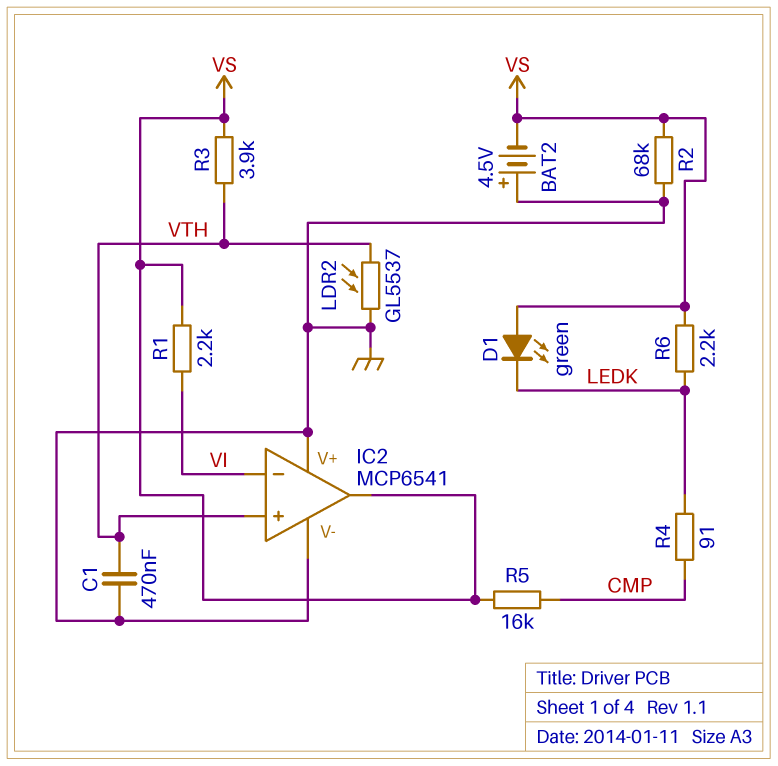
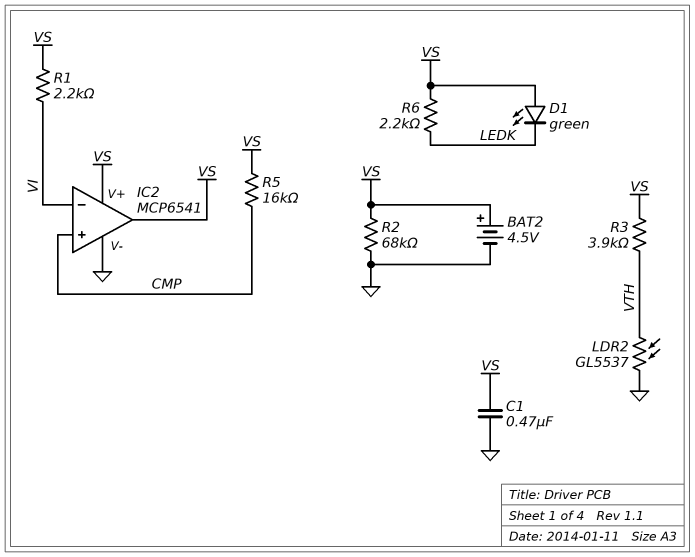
BAT2: 4.5V (plus GND, minus VS) -> 4.5V (plus VS, minus GND)
C1: 470nF (GND, VTH) -> 470nF (GND, VS)
IC2 pin V+: GND -> VS
IC2 pin in+: VTH -> CMP
R4: 91 (CMP, LEDK) -> none

